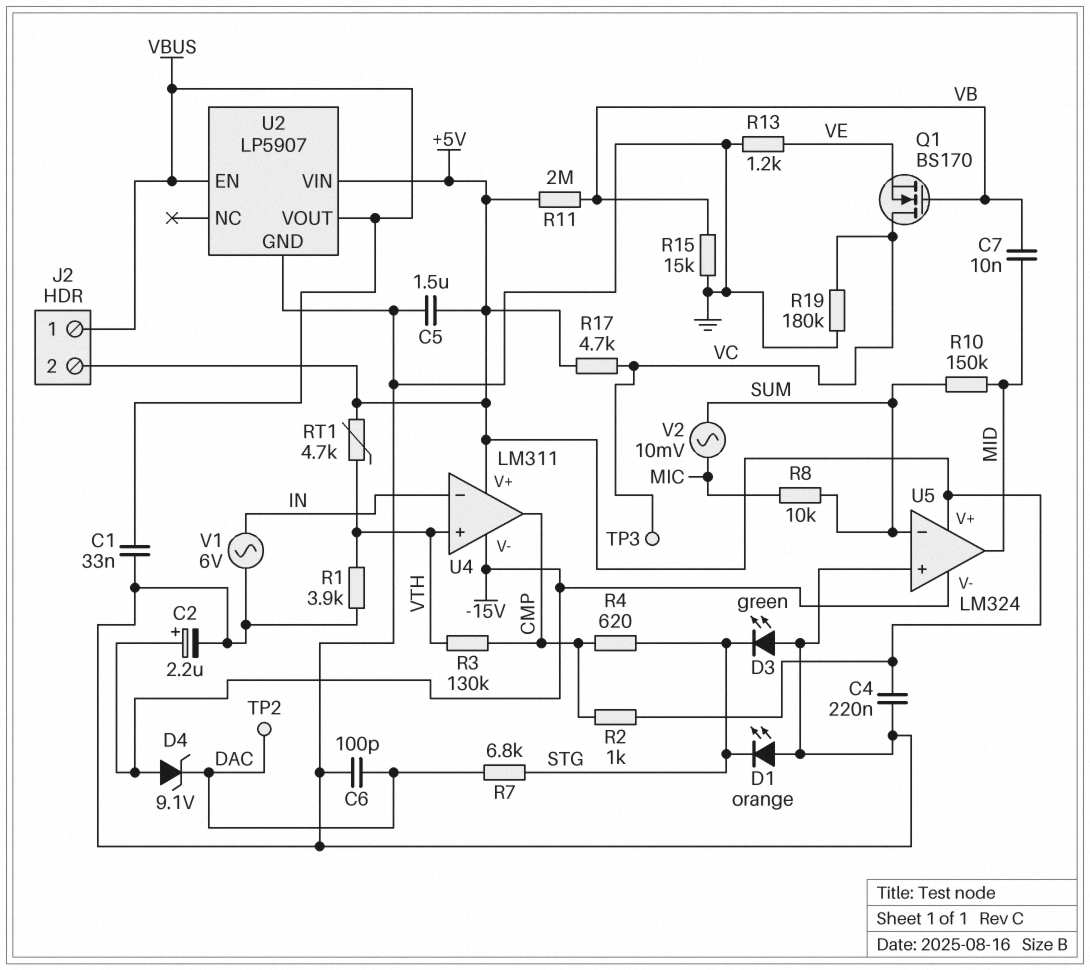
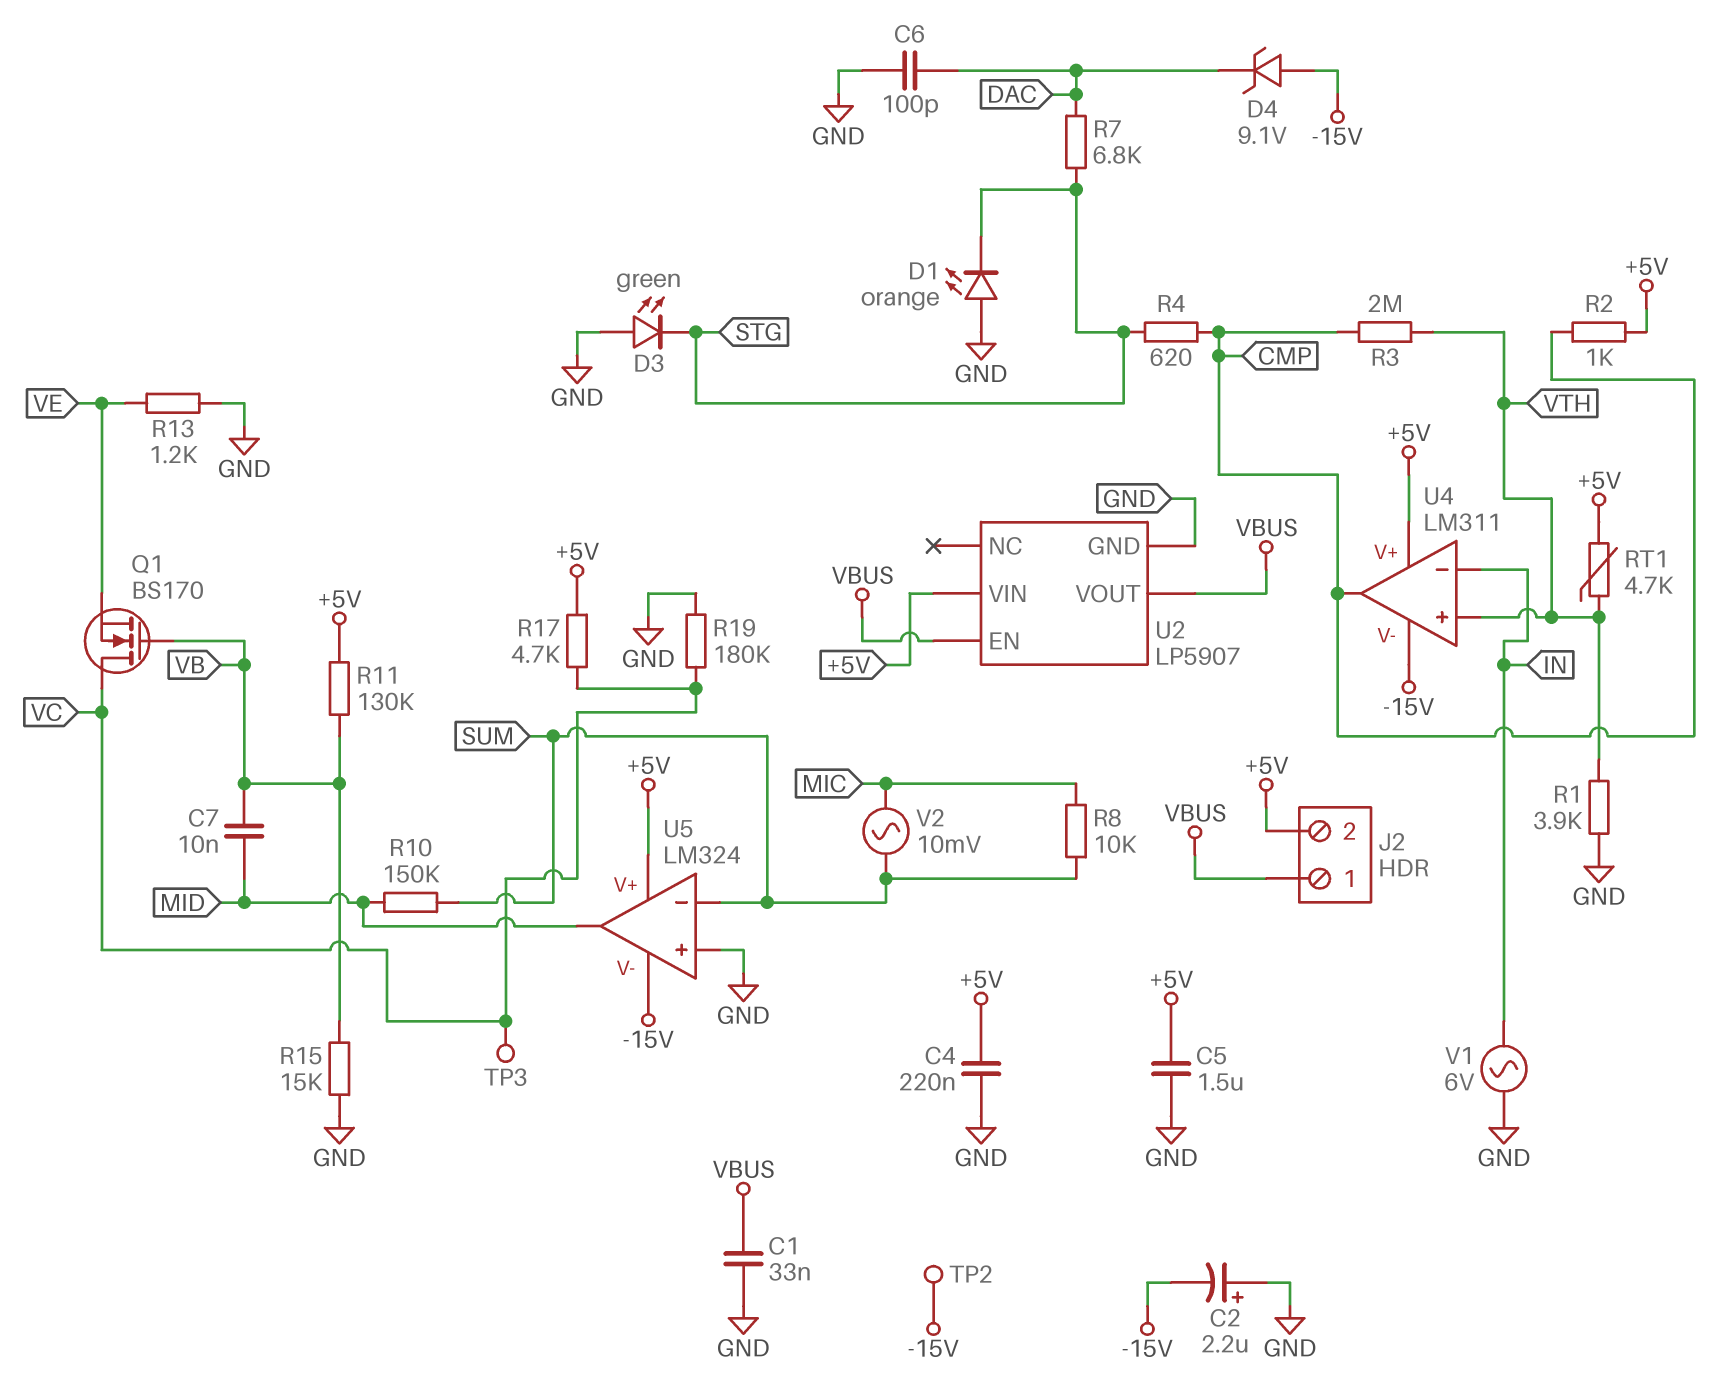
C2: 2.2uF (plus -15V, minus GND) -> 2.2uF (plus GND, minus -15V)
R3: 130k (CMP, VTH) -> 2M (CMP, VTH)
R11: 2M (+5V, VB) -> 130k (+5V, VB)
TP2: test point (DAC) -> test point (-15V)

